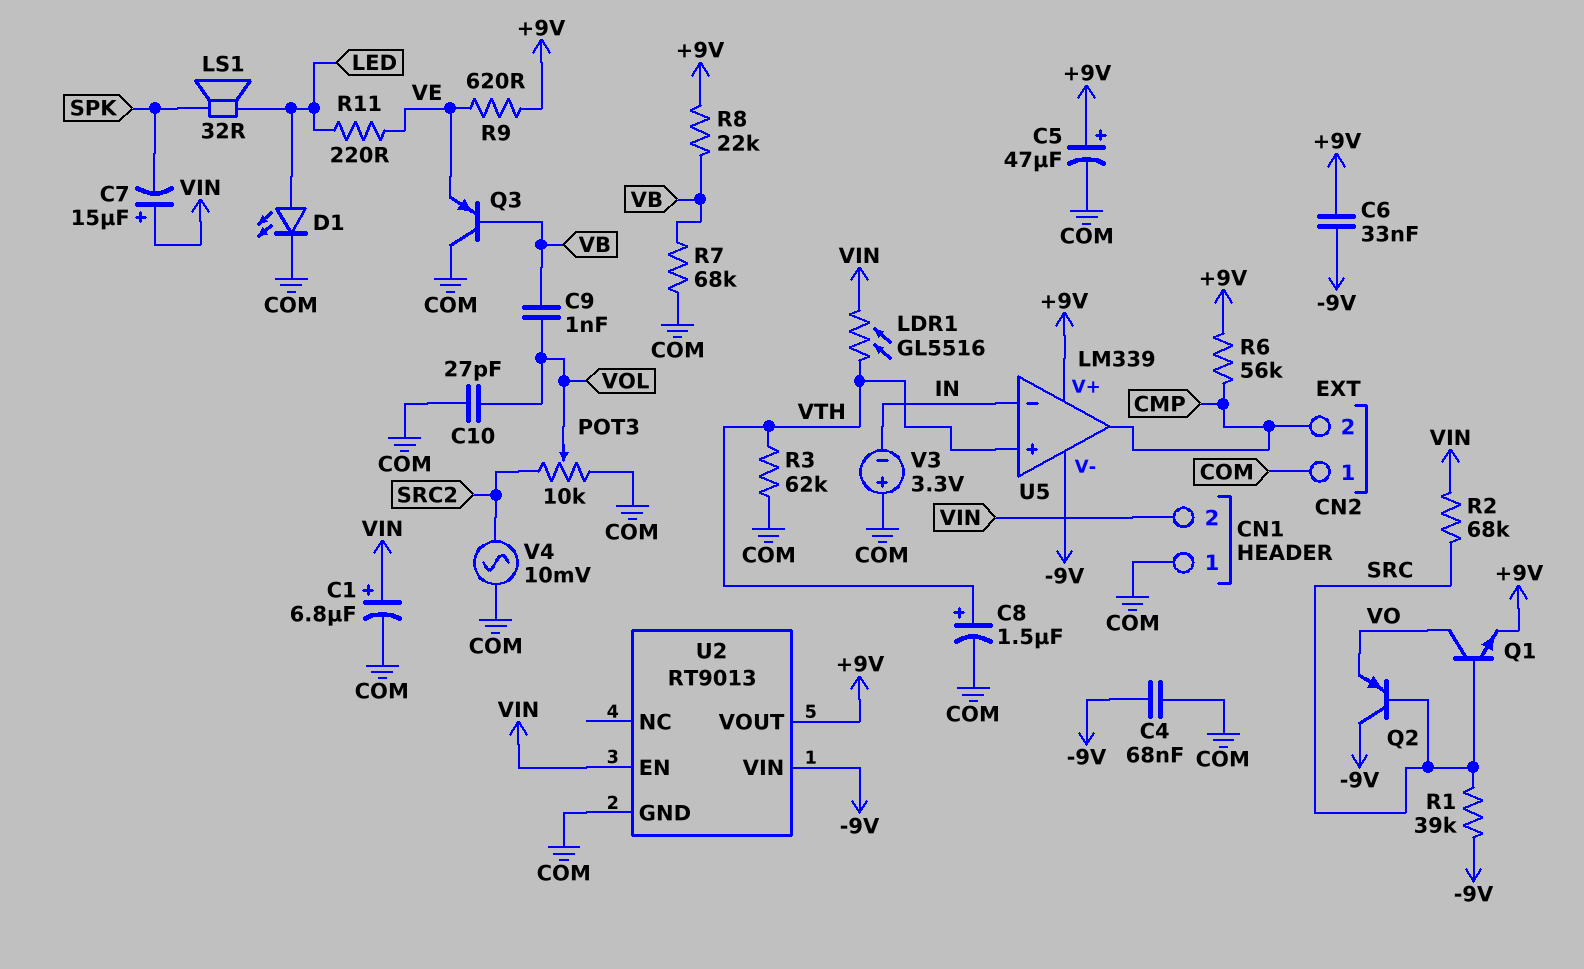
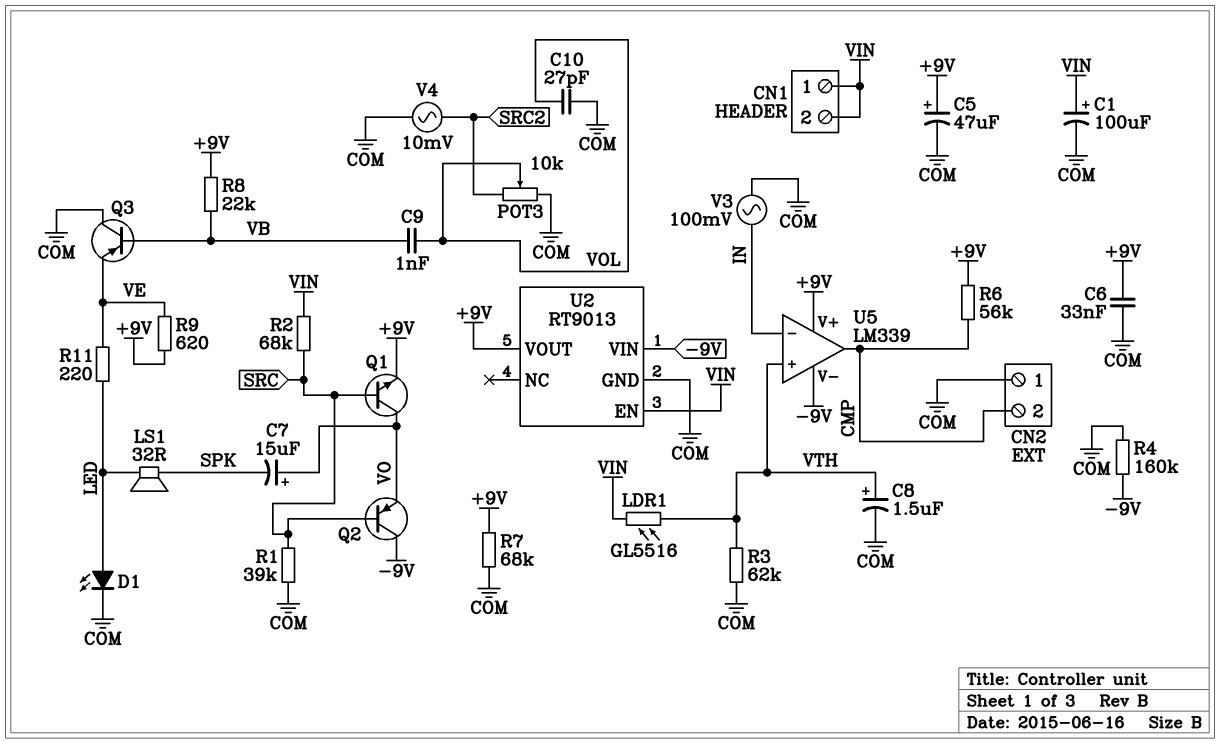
C1: 6.8uF (plus VIN, minus COM) -> 100uF (plus VIN, minus COM)
C4: 68nF (-9V, COM) -> none
C6: 33nF (+9V, -9V) -> 33nF (+9V, COM)
C7: 15uF (plus VIN, minus SPK) -> 15uF (plus VO, minus SPK)
CN1 pin 1: COM -> VIN
R1: 39k (-9V, SRC) -> 39k (COM, SRC)
R4: none -> 160k (-9V, COM)
R7: 68k (COM, VB) -> 68k (+9V, COM)
V3: 3.3V (plus COM, minus IN) -> AC 100mV (COM, IN)

